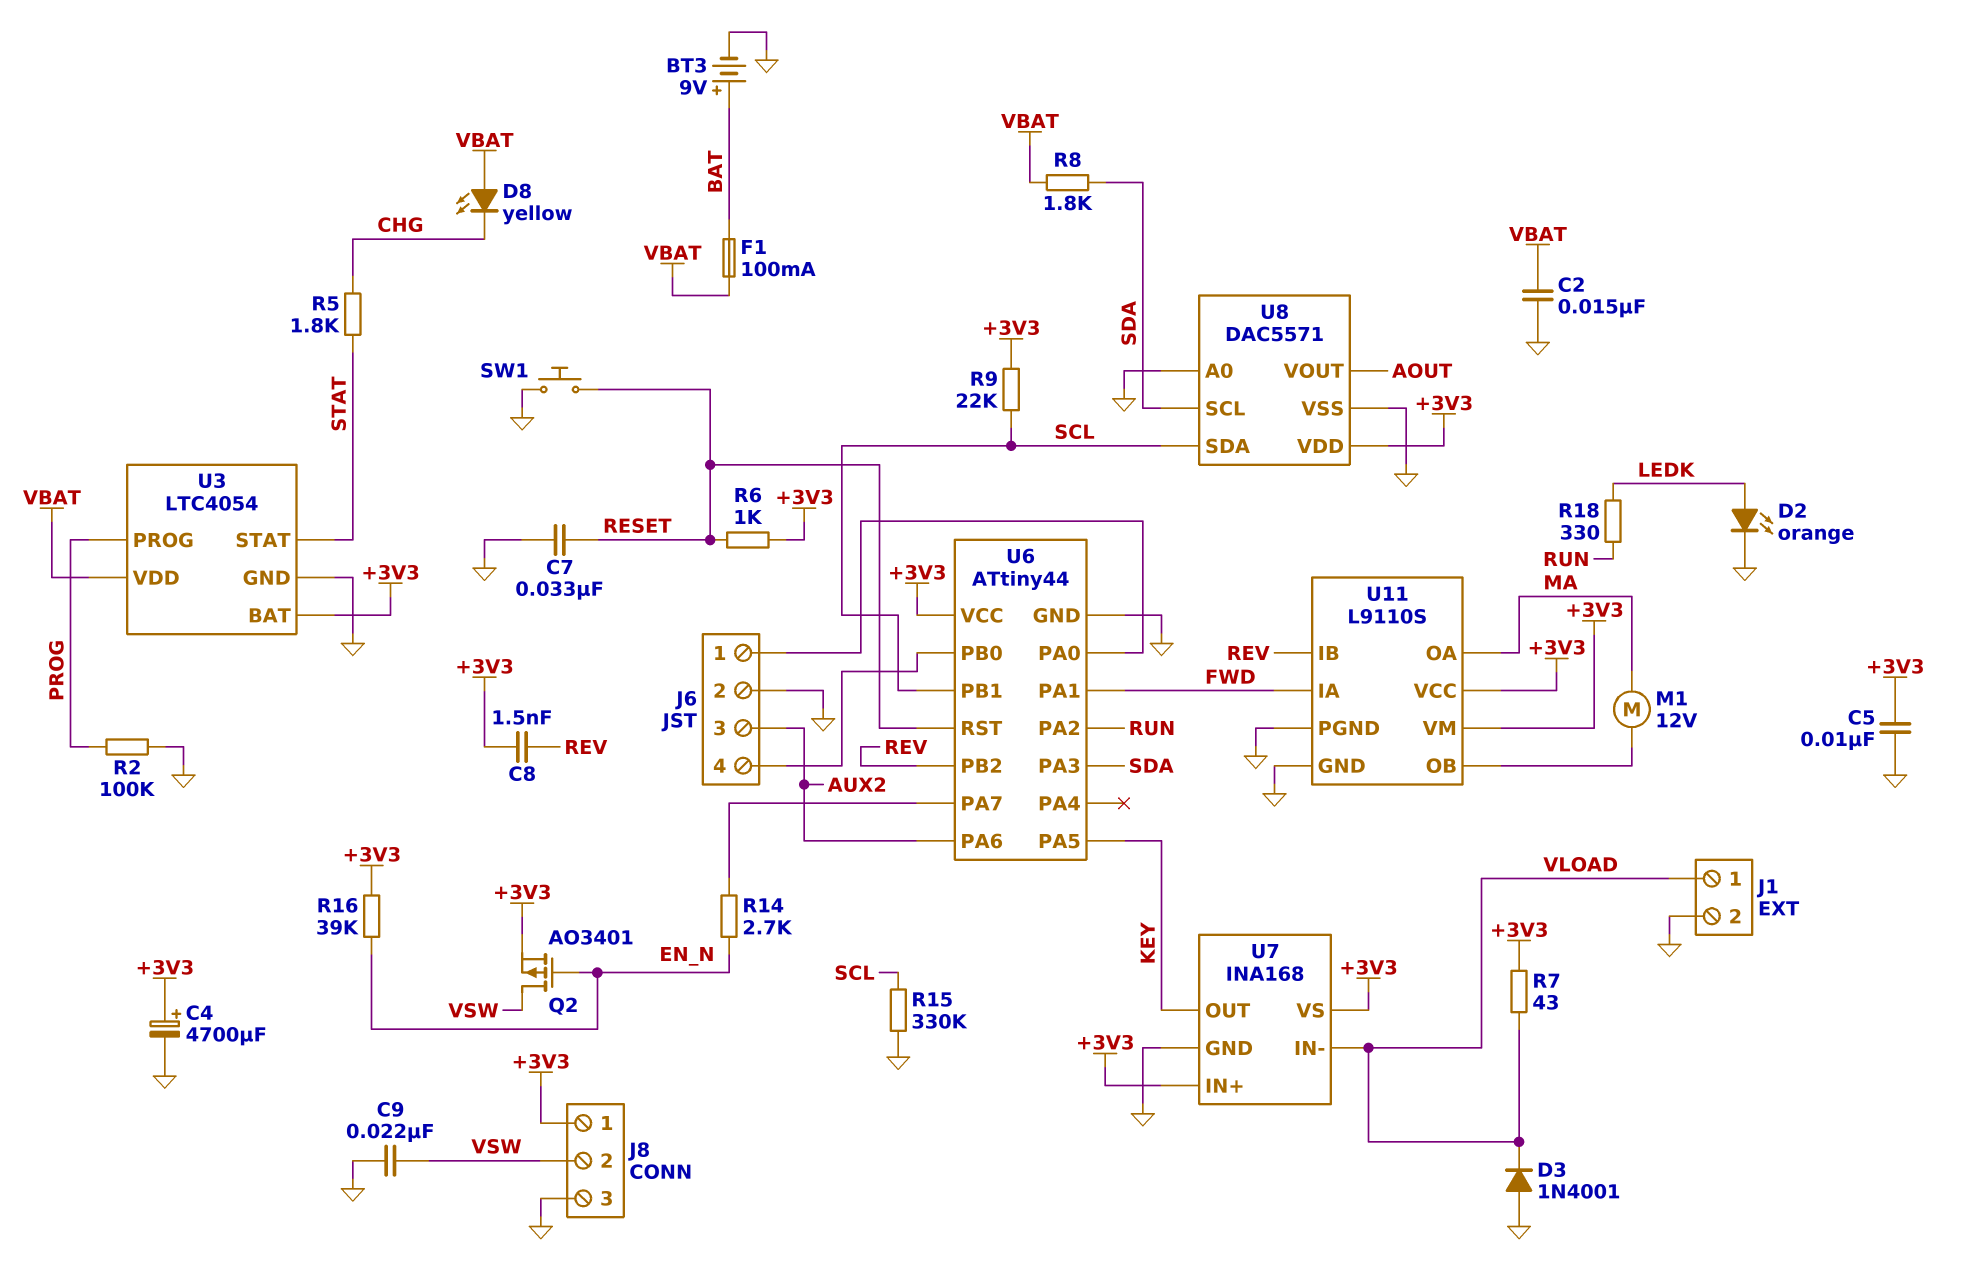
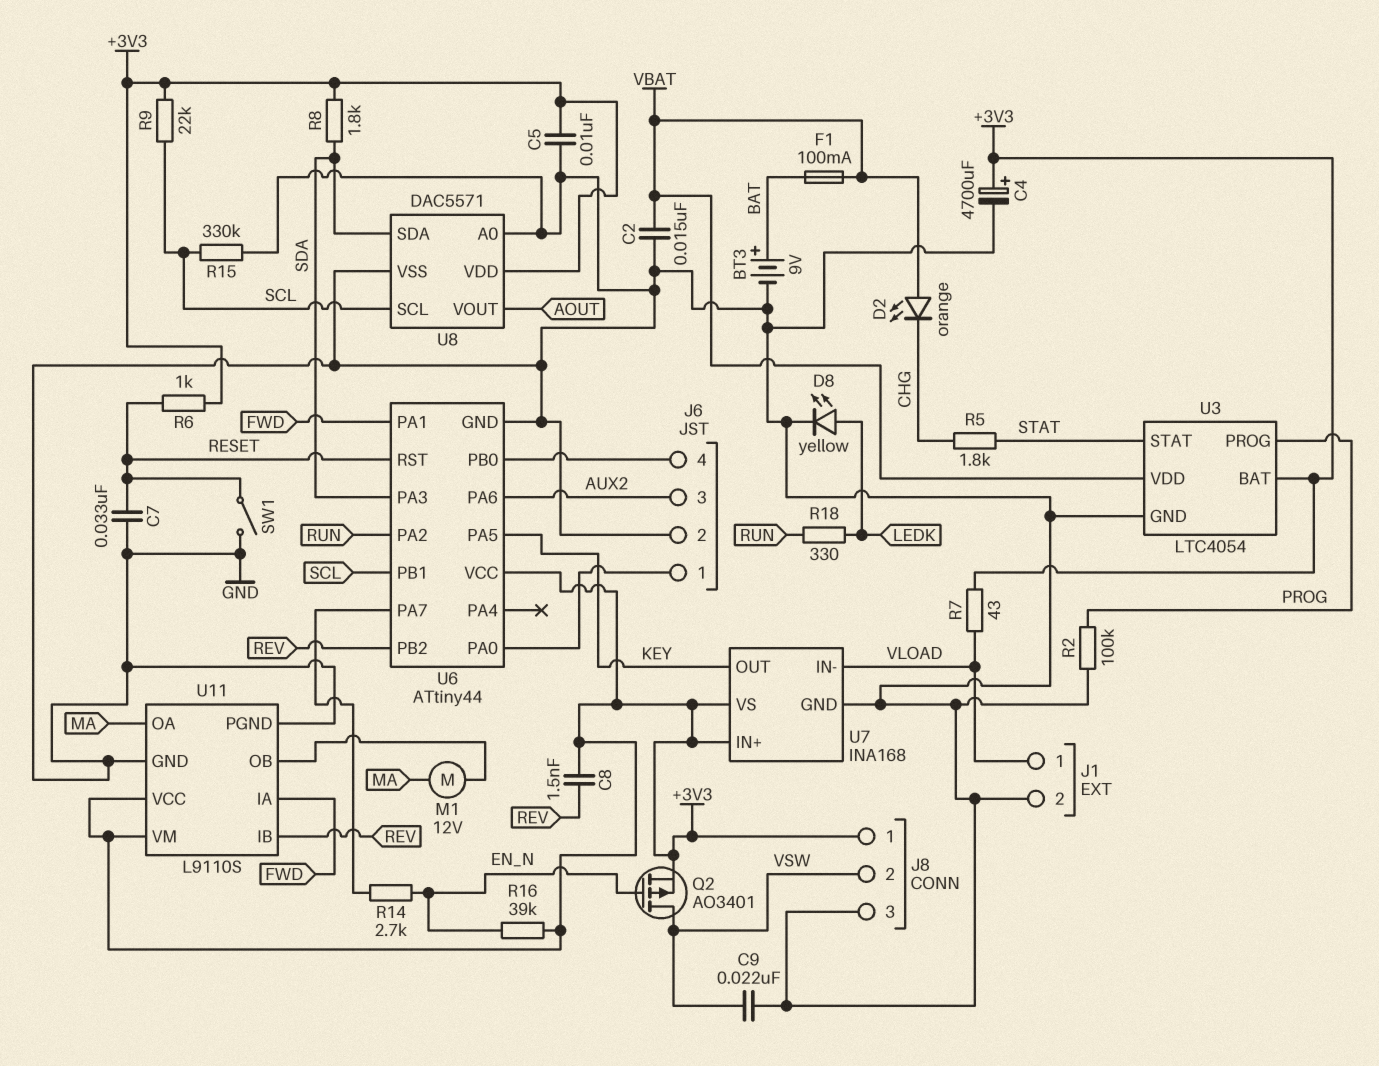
D2: LED orange (A LEDK, K GND) -> LED orange (A VBAT, K CHG)
D3: diode 1N4001 (A GND, K VLOAD) -> none
D8: LED yellow (A VBAT, K CHG) -> LED yellow (A LEDK, K GND)
R8: 1.8k (SDA, VBAT) -> 1.8k (+3V3, SDA)
SW1: button (GND, RESET) -> switch (GND, RESET)
U8 pin SCL: SDA -> SCL
U8 pin SDA: SCL -> SDA

